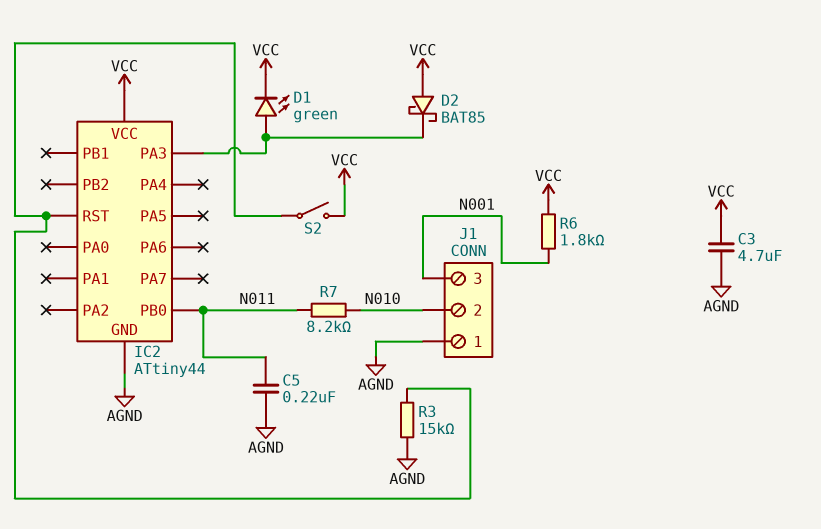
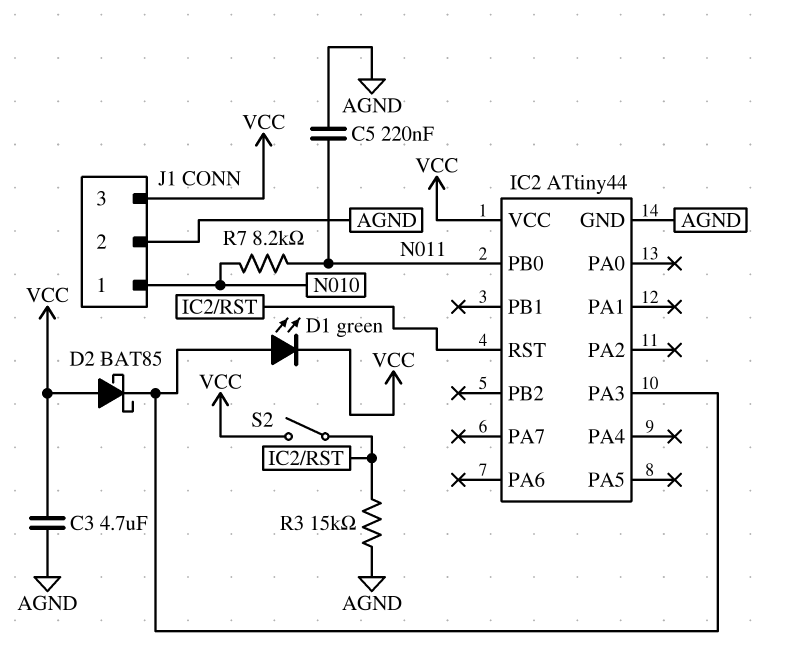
J1 pin 1: AGND -> N010
J1 pin 2: N010 -> AGND
J1 pin 3: N001 -> VCC
R6: 1.8k (N001, VCC) -> none

